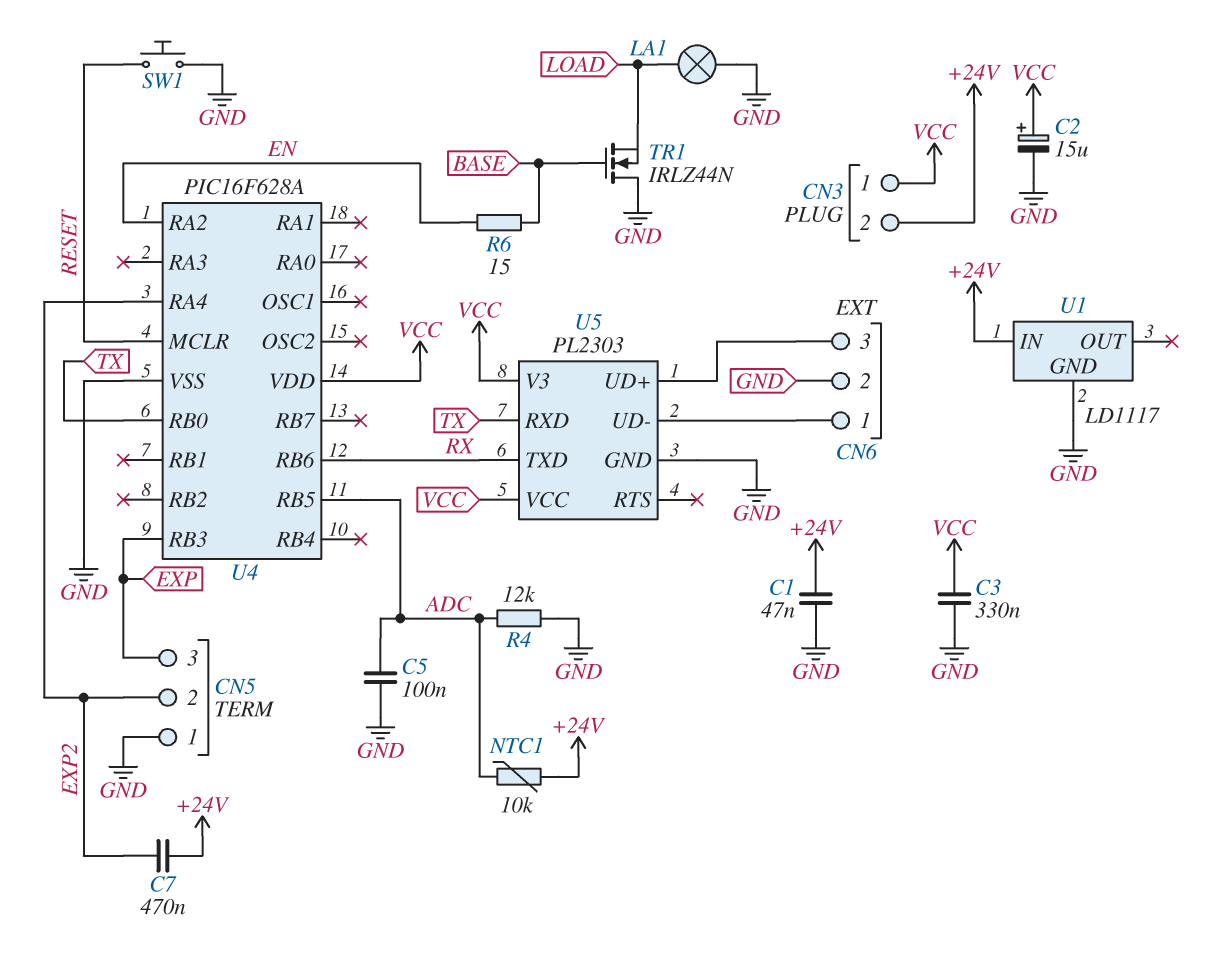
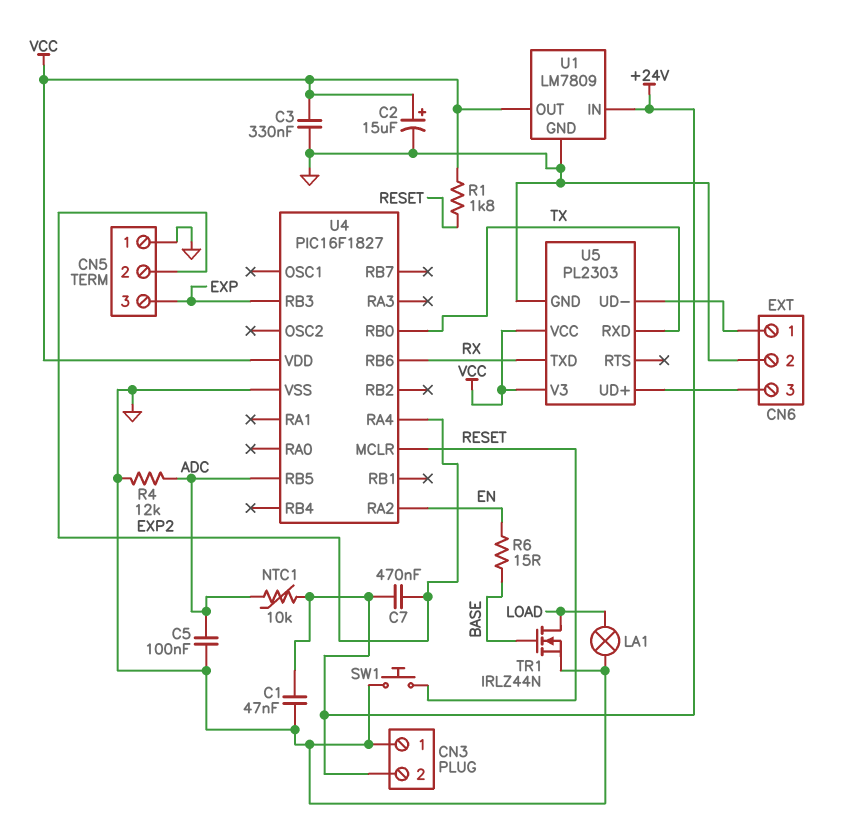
CN3 pin 1: VCC -> GND
R1: none -> 1.8k (RESET, VCC)
TR1: NMOS IRLZ44N (G BASE, D GND, S LOAD) -> NMOS IRLZ44N (G BASE, D LOAD, S GND)
U1: LD1117 -> LM7809
U1 pin OUT: none -> VCC
U4: PIC16F628A -> PIC16F1827

